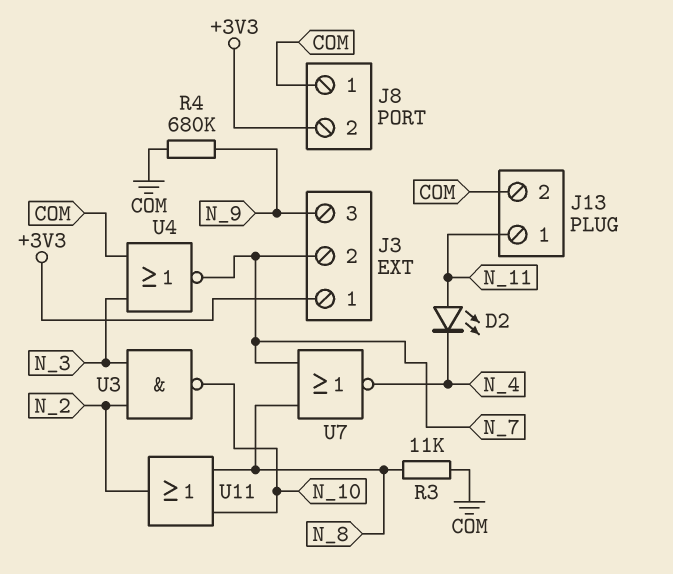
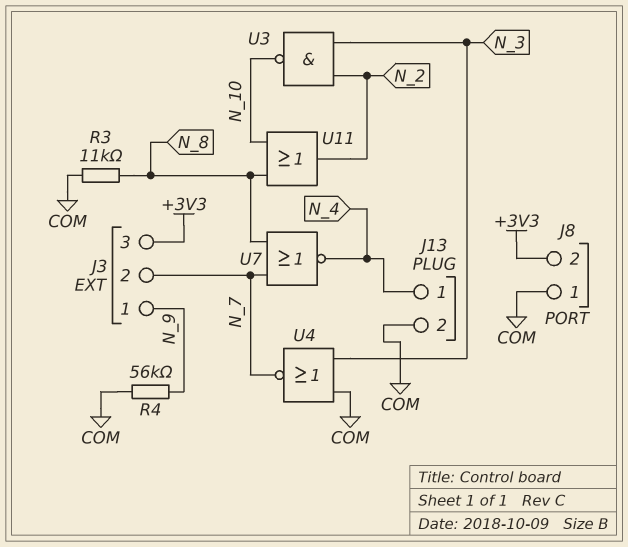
D2: LED (A N_11, K N_4) -> none
J3 pin 1: +3V3 -> N_9
J3 pin 3: N_9 -> +3V3
J13 pin 1: N_11 -> N_4
R4: 680k (COM, N_9) -> 56k (COM, N_9)

